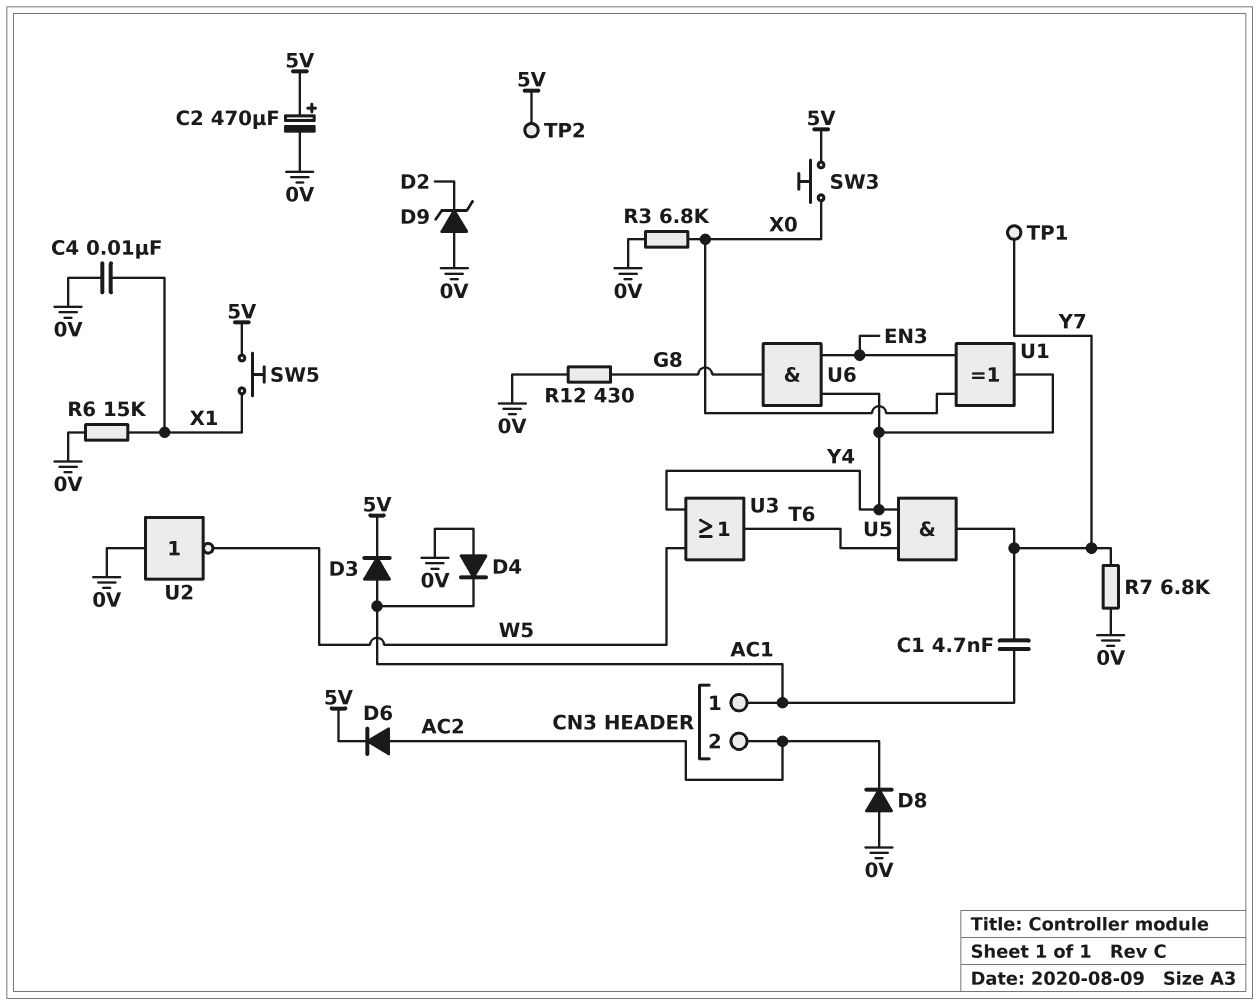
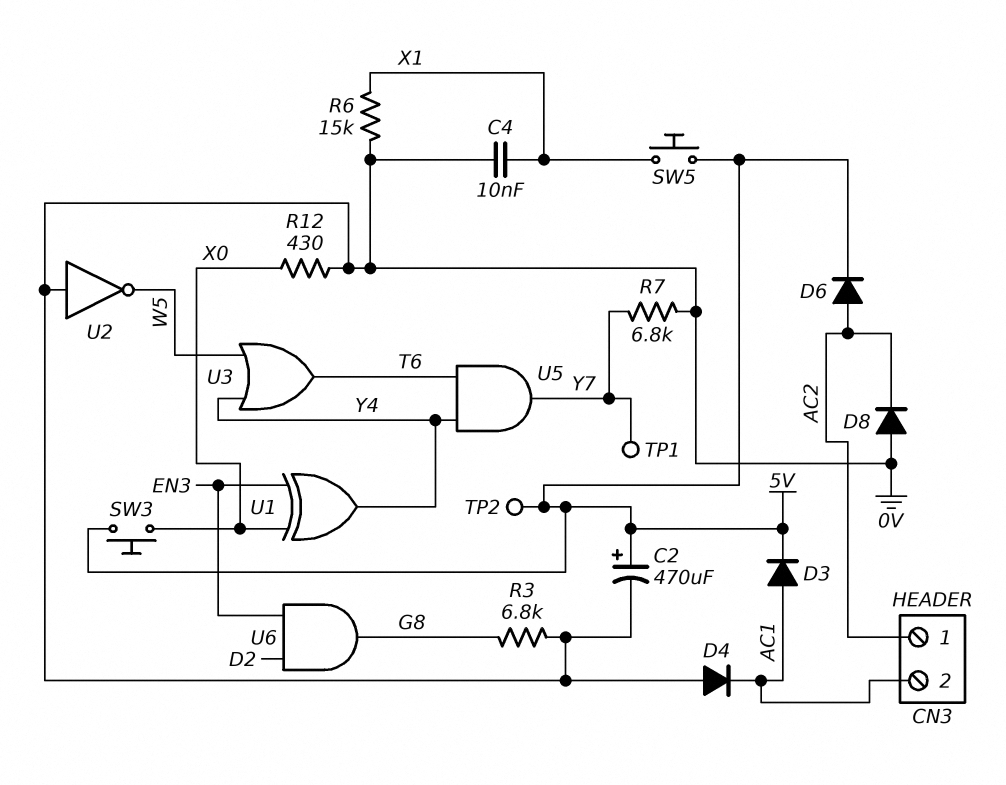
C1: 4.7nF (AC1, Y7) -> none
CN3 pin 1: AC1 -> AC2
CN3 pin 2: AC2 -> AC1
D9: zener (A 0V, K D2) -> none
R3: 6.8k (0V, X0) -> 6.8k (0V, G8)
R12: 430 (0V, G8) -> 430 (0V, X0)
U6: AND (in EN3, in Y4, out G8) -> AND (in D2, in EN3, out G8)

